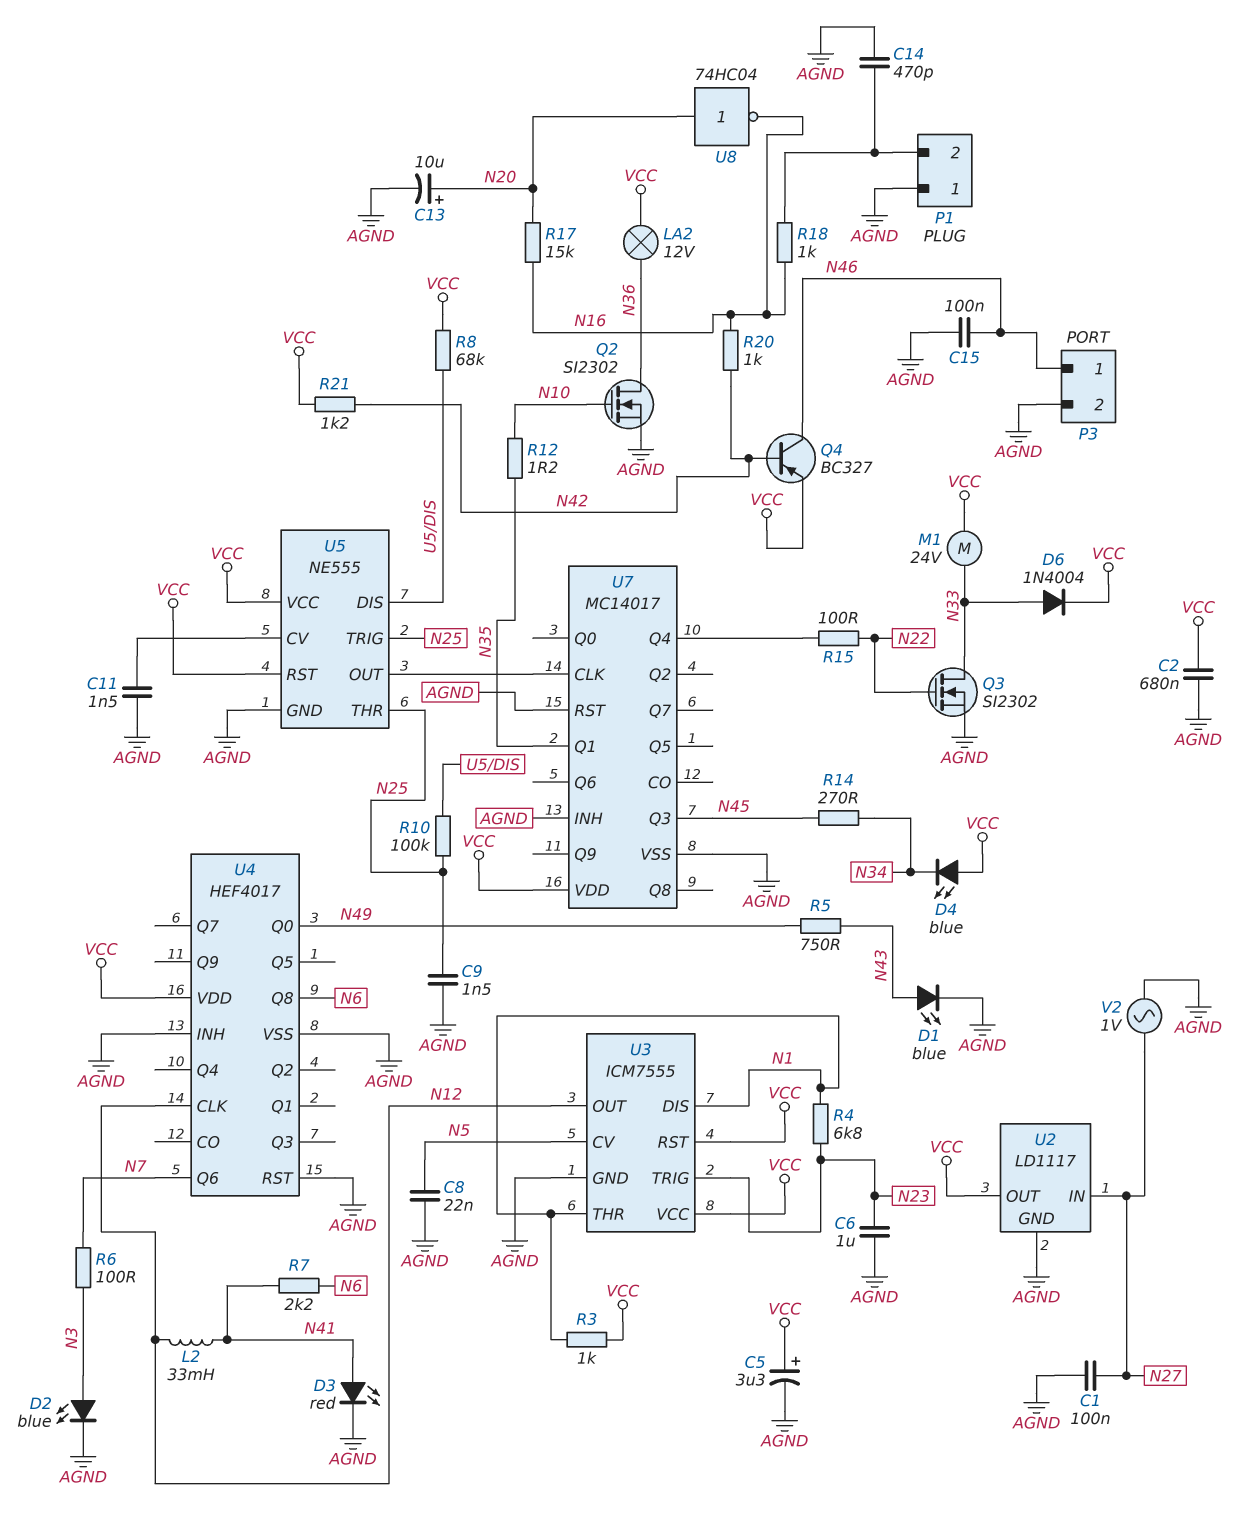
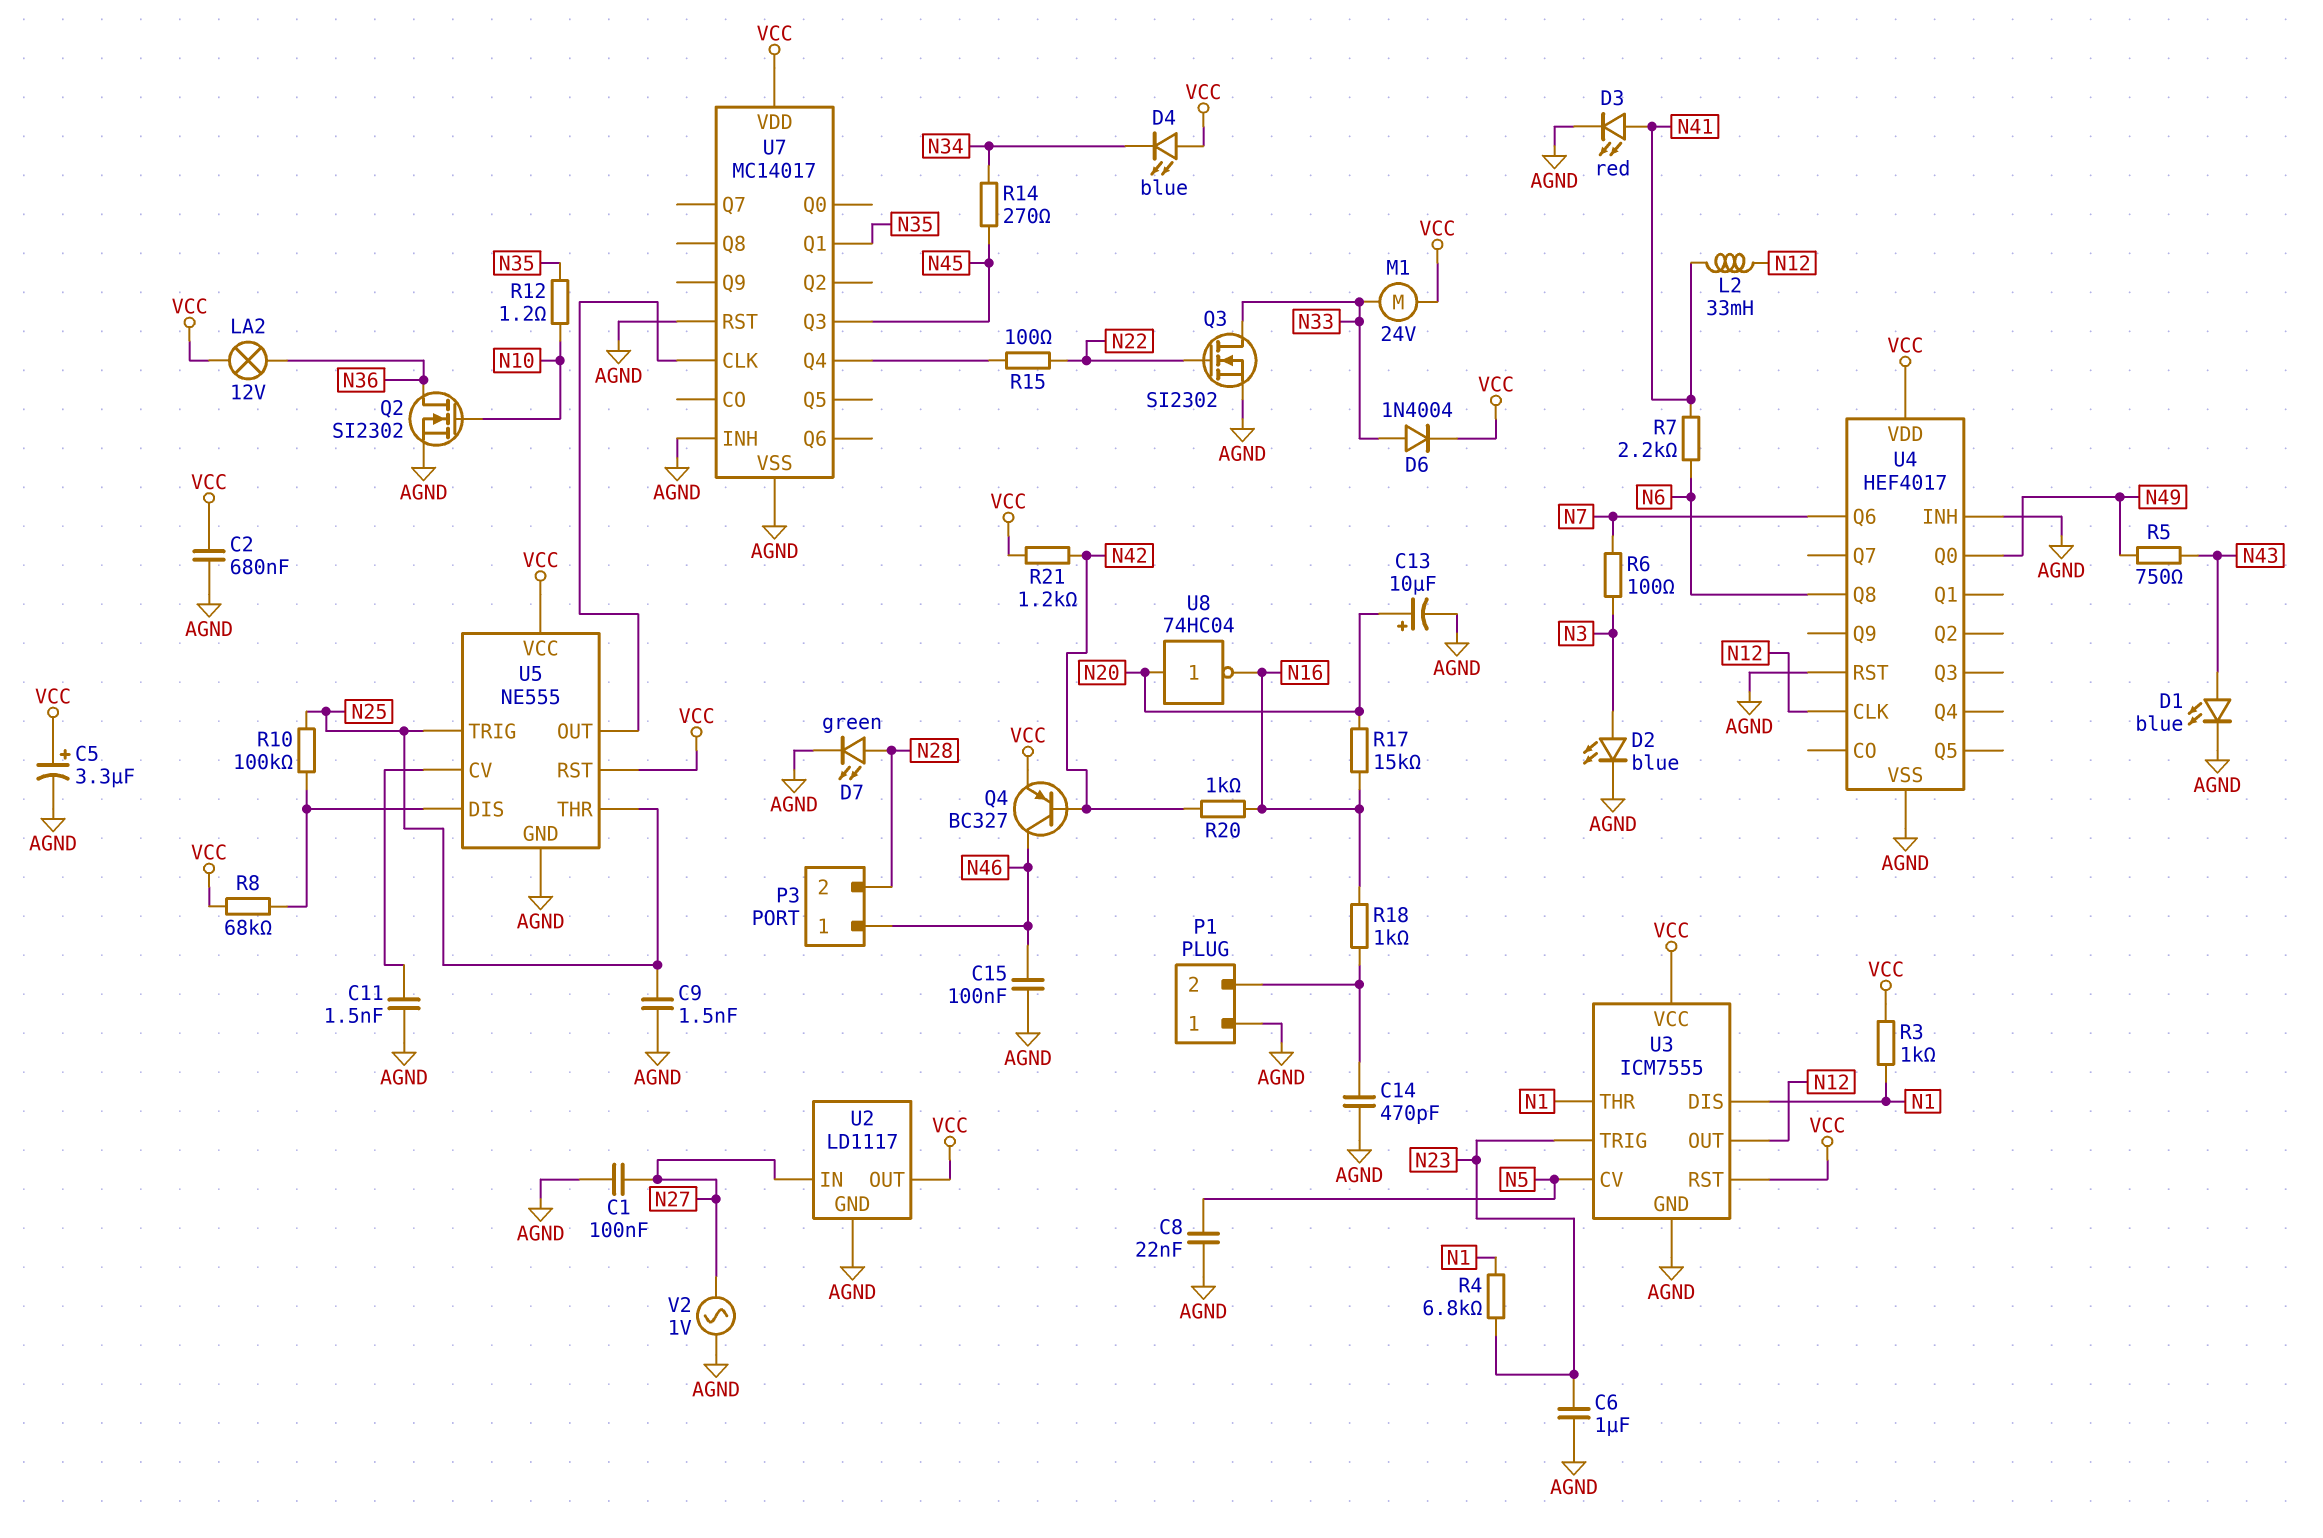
D7: none -> LED green (A N28, K AGND)
P3 pin 2: AGND -> N28

